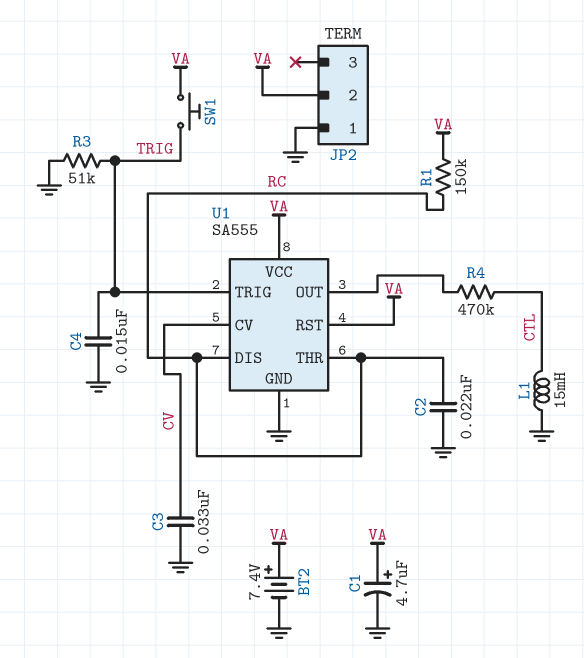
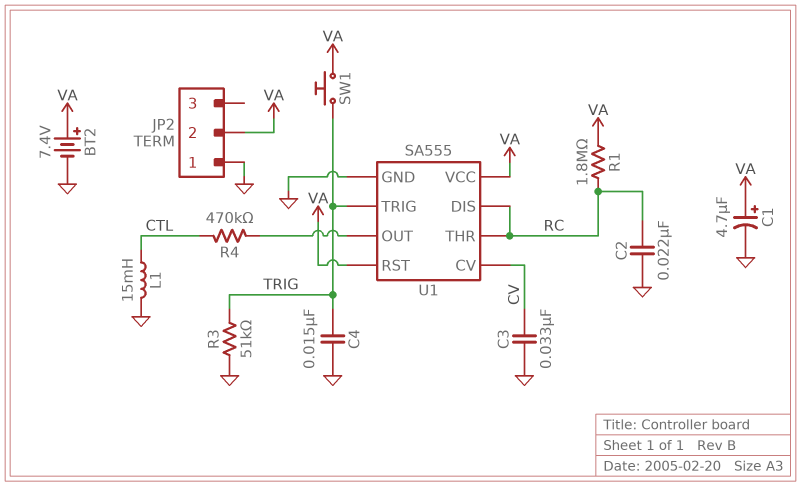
R1: 150k (RC, VA) -> 1.8M (RC, VA)

